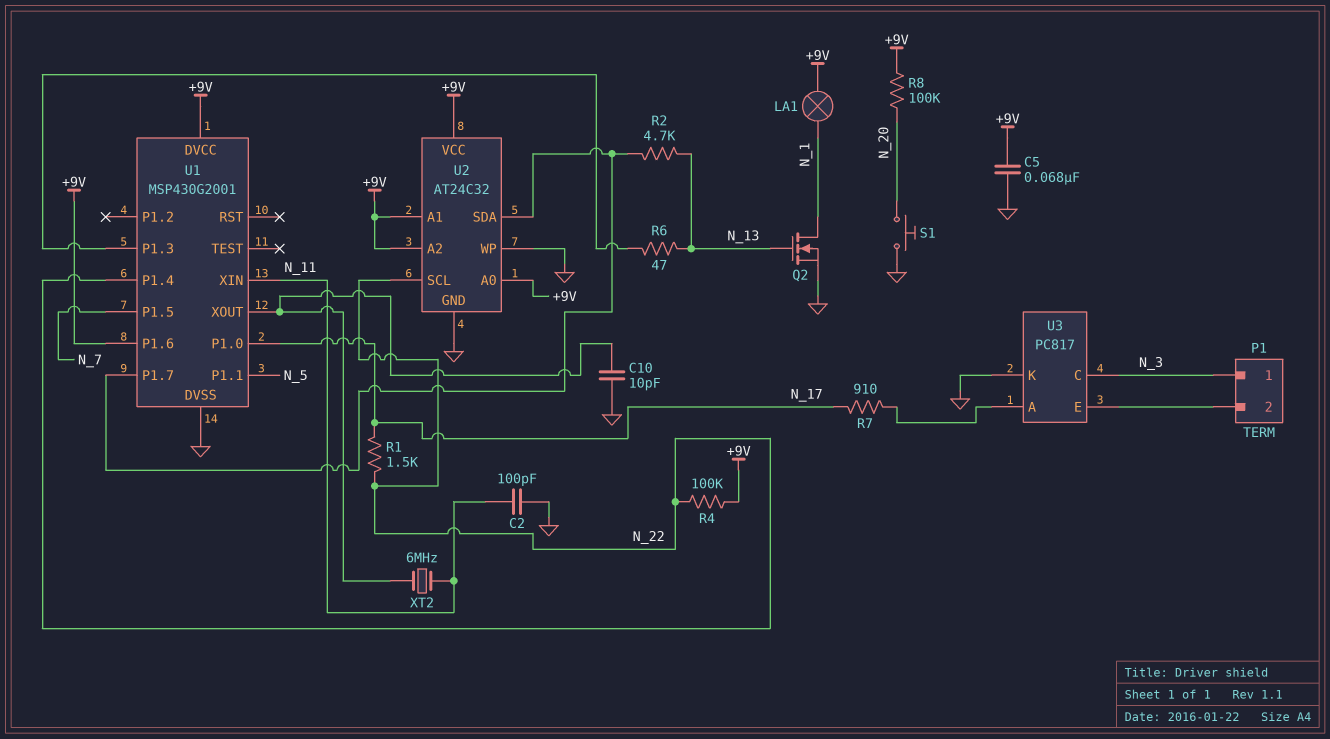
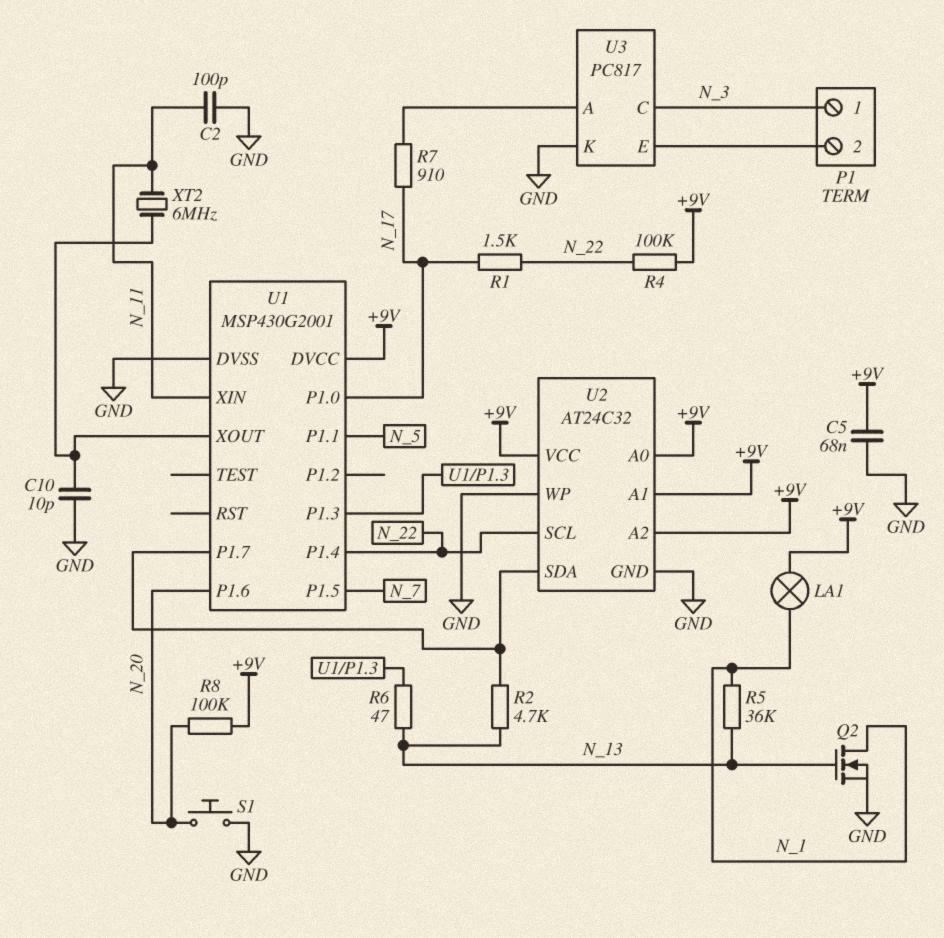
R5: none -> 36k (N_1, N_13)
U1 pin P1.6: +9V -> N_20

